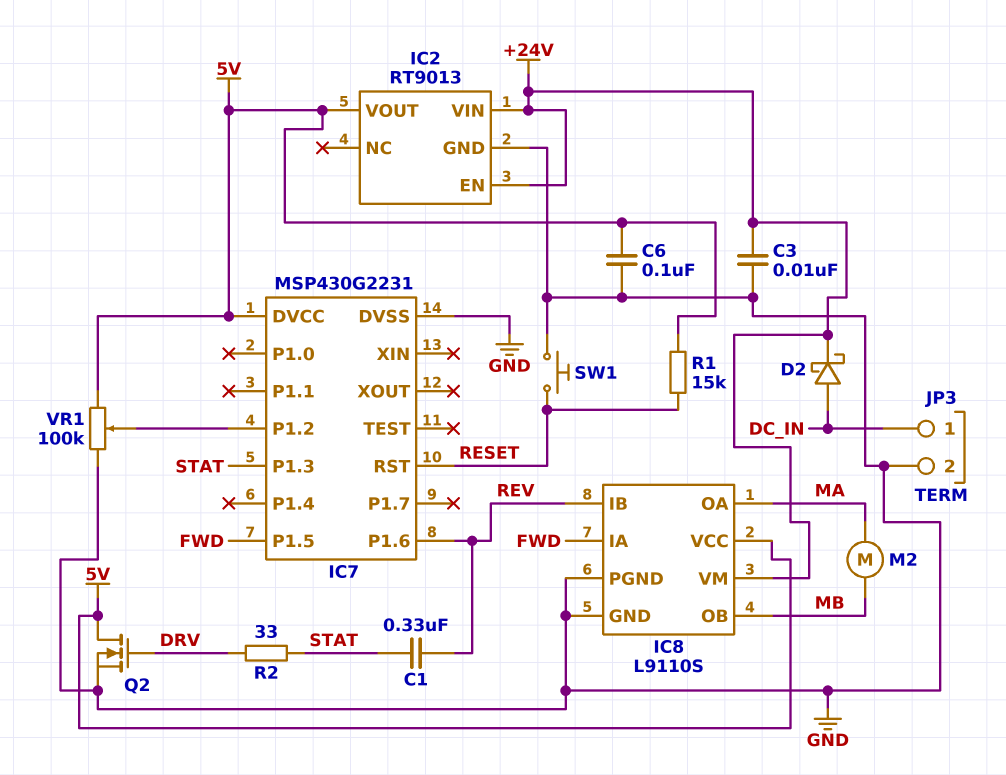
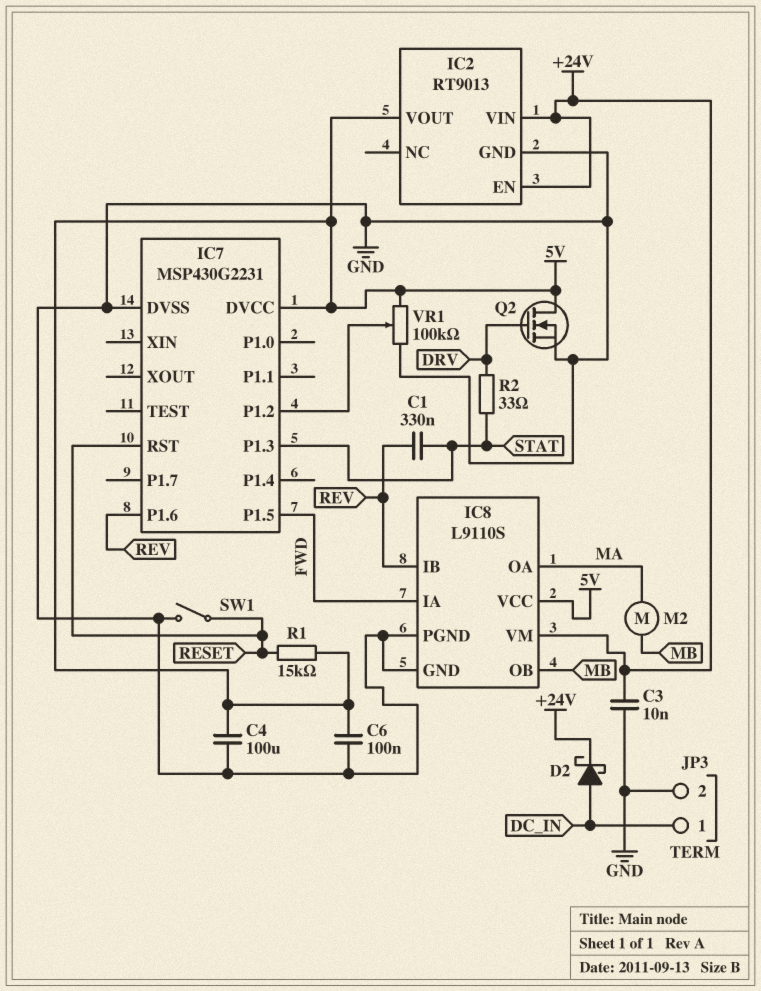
C4: none -> 100uF (5V, GND)
SW1: button (GND, RESET) -> switch (GND, RESET)

